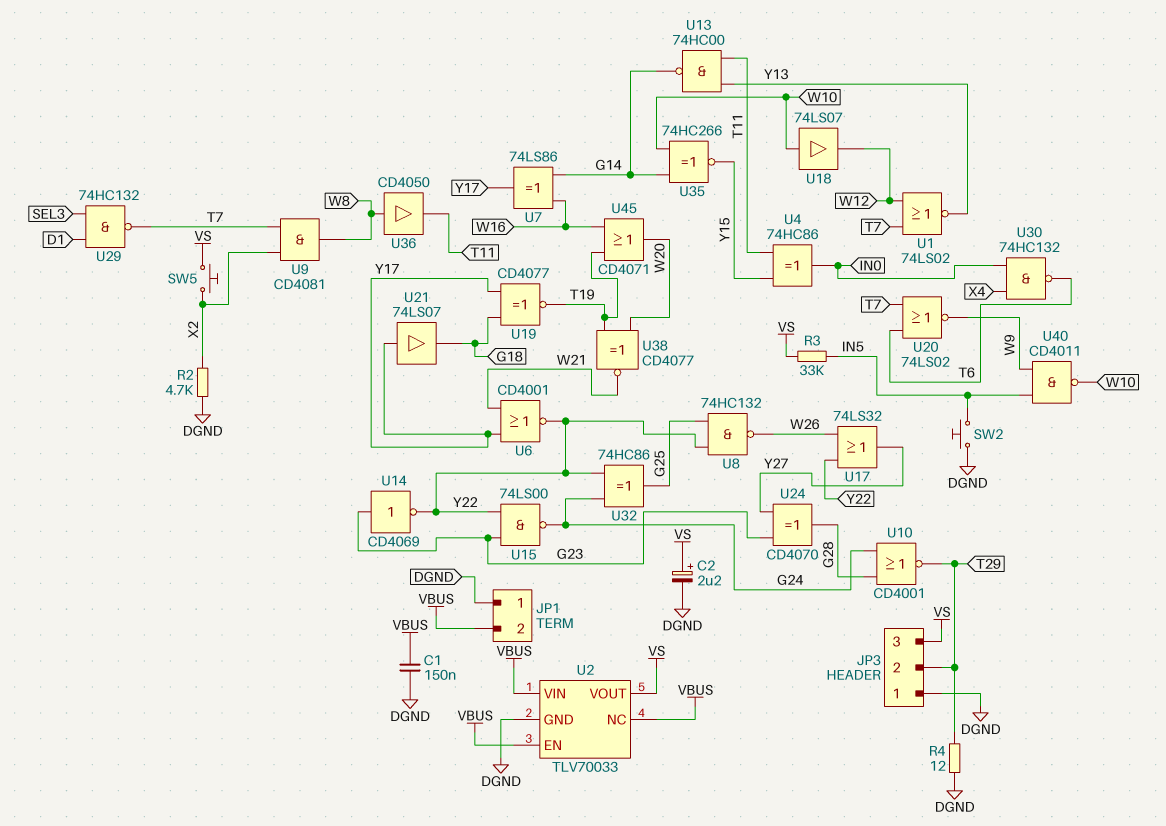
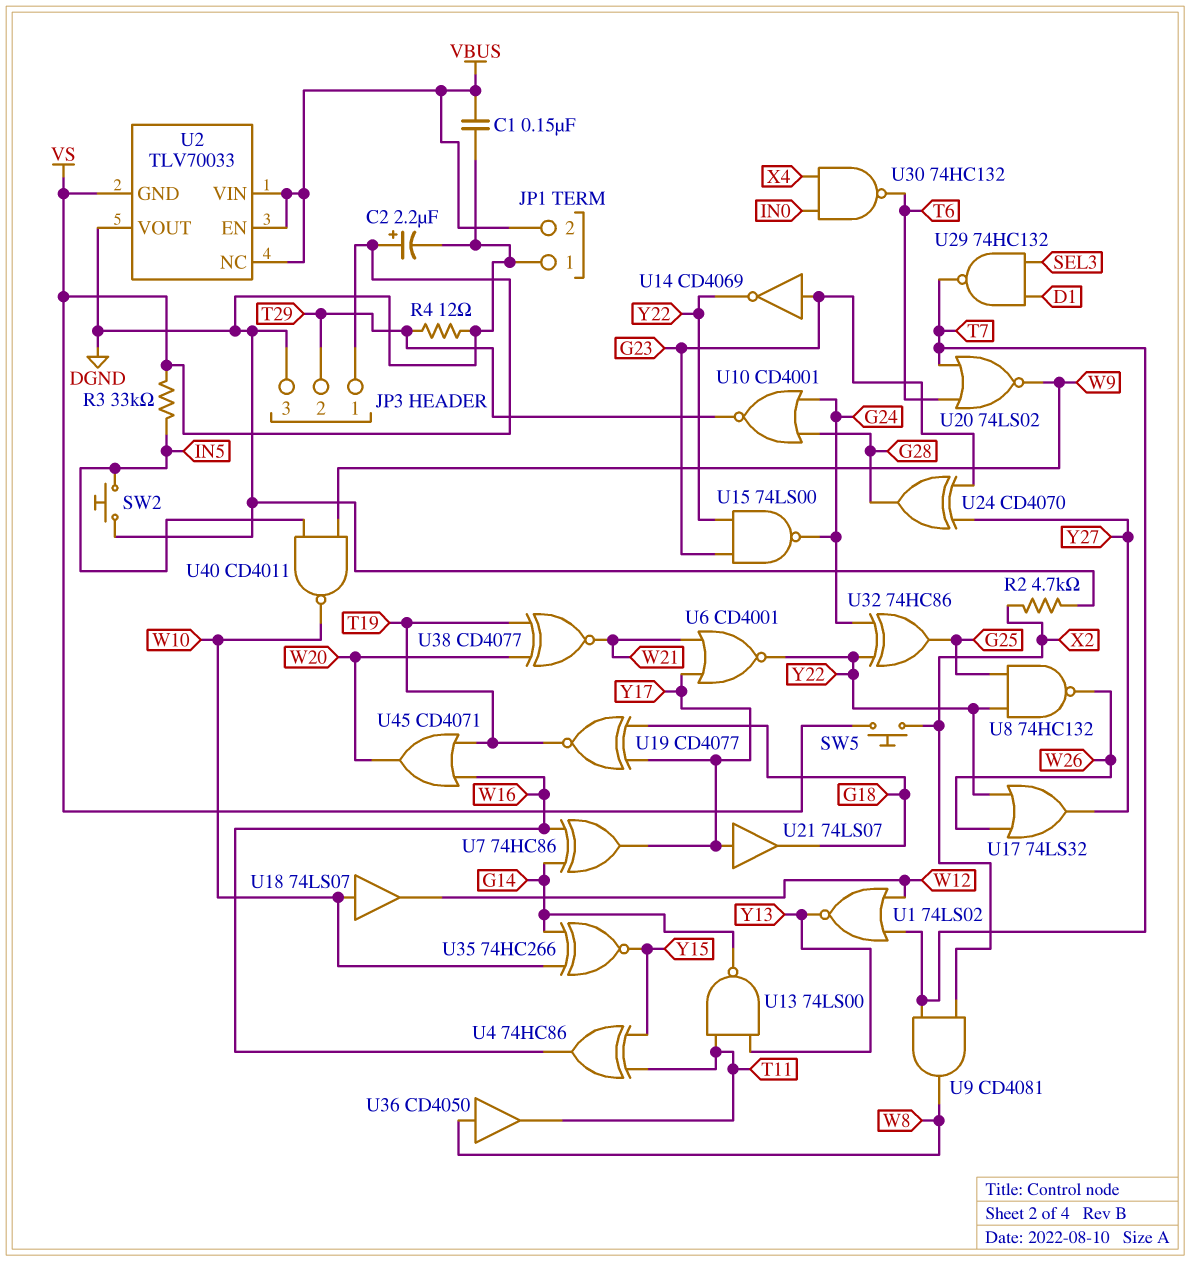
JP3 pin 1: DGND -> VS
JP3 pin 3: VS -> DGND
U2 pin GND: DGND -> VS
U2 pin VOUT: VS -> DGND
U4: XOR 74HC86 (in T11, in Y15, out IN0) -> XOR 74HC86 (in T11, in Y15, out W16)
U7: XOR 74LS86 (in G14, in W16, out Y17) -> XOR 74HC86 (in G14, in W16, out Y17)
U13: NAND 74HC00 (in T11, in Y13, out G14) -> NAND 74LS00 (in T11, in Y13, out G14)

